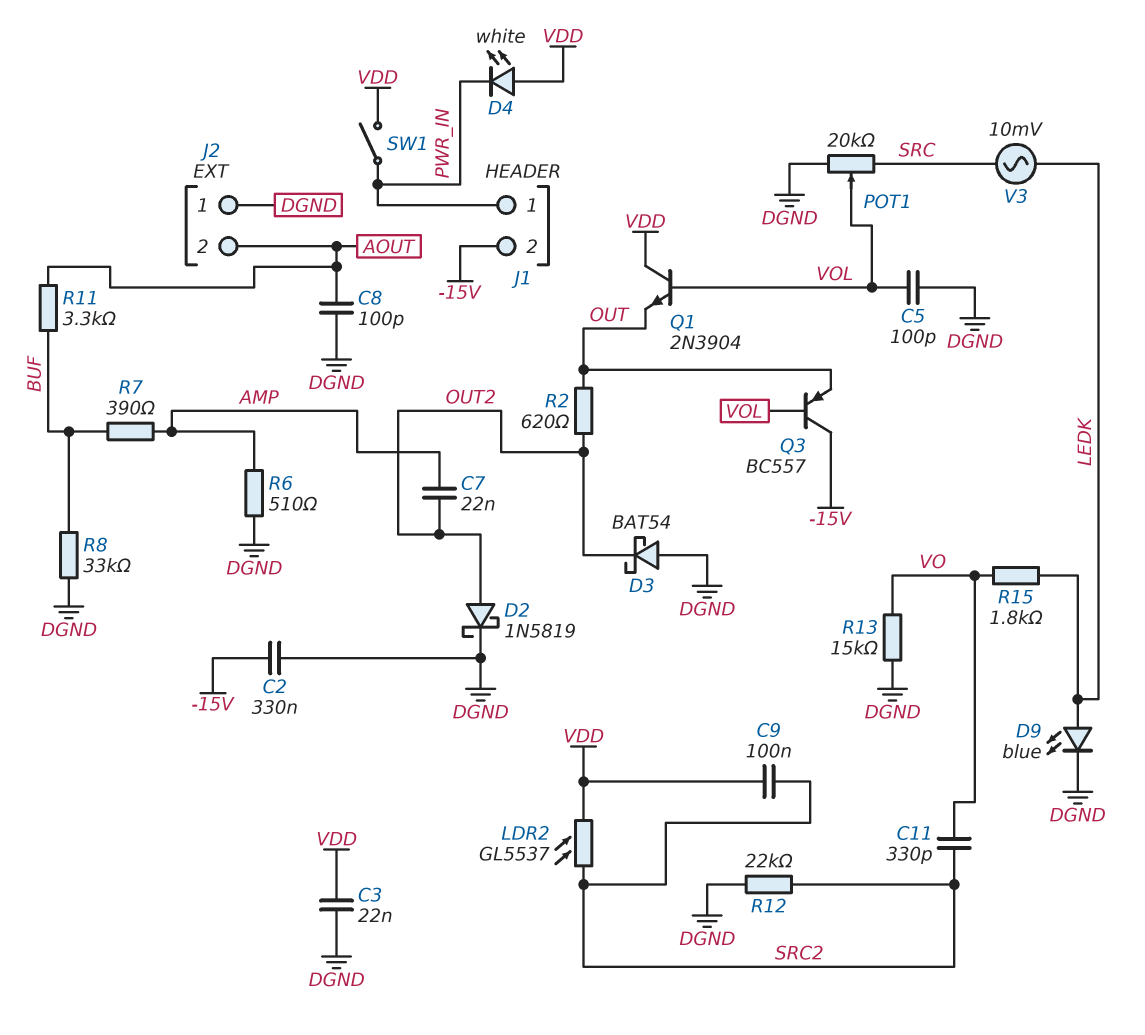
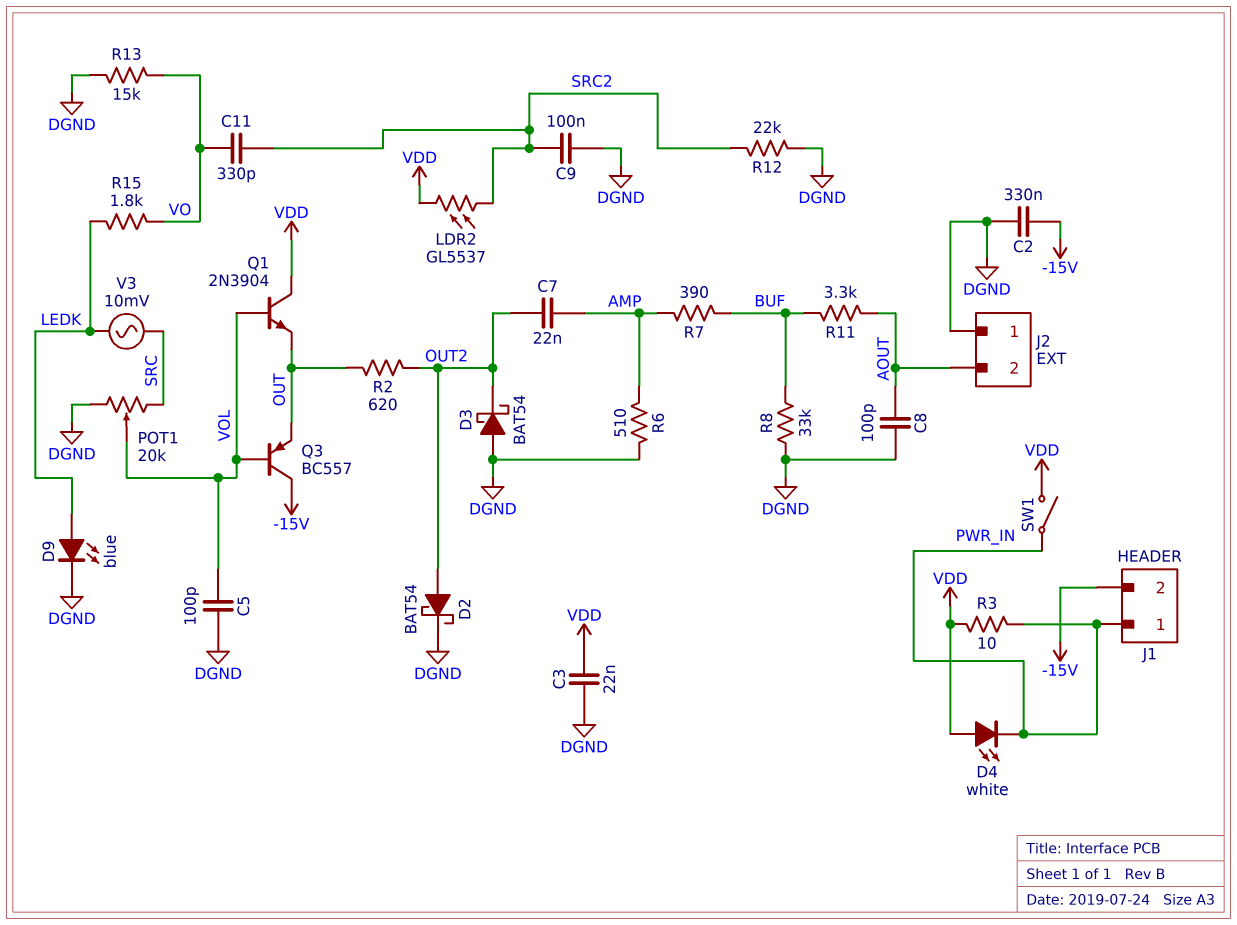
C9: 100nF (SRC2, VDD) -> 100nF (DGND, SRC2)
D2: schottky 1N5819 (A OUT2, K DGND) -> schottky BAT54 (A OUT2, K DGND)
R3: none -> 10 (PWR_IN, VDD)

